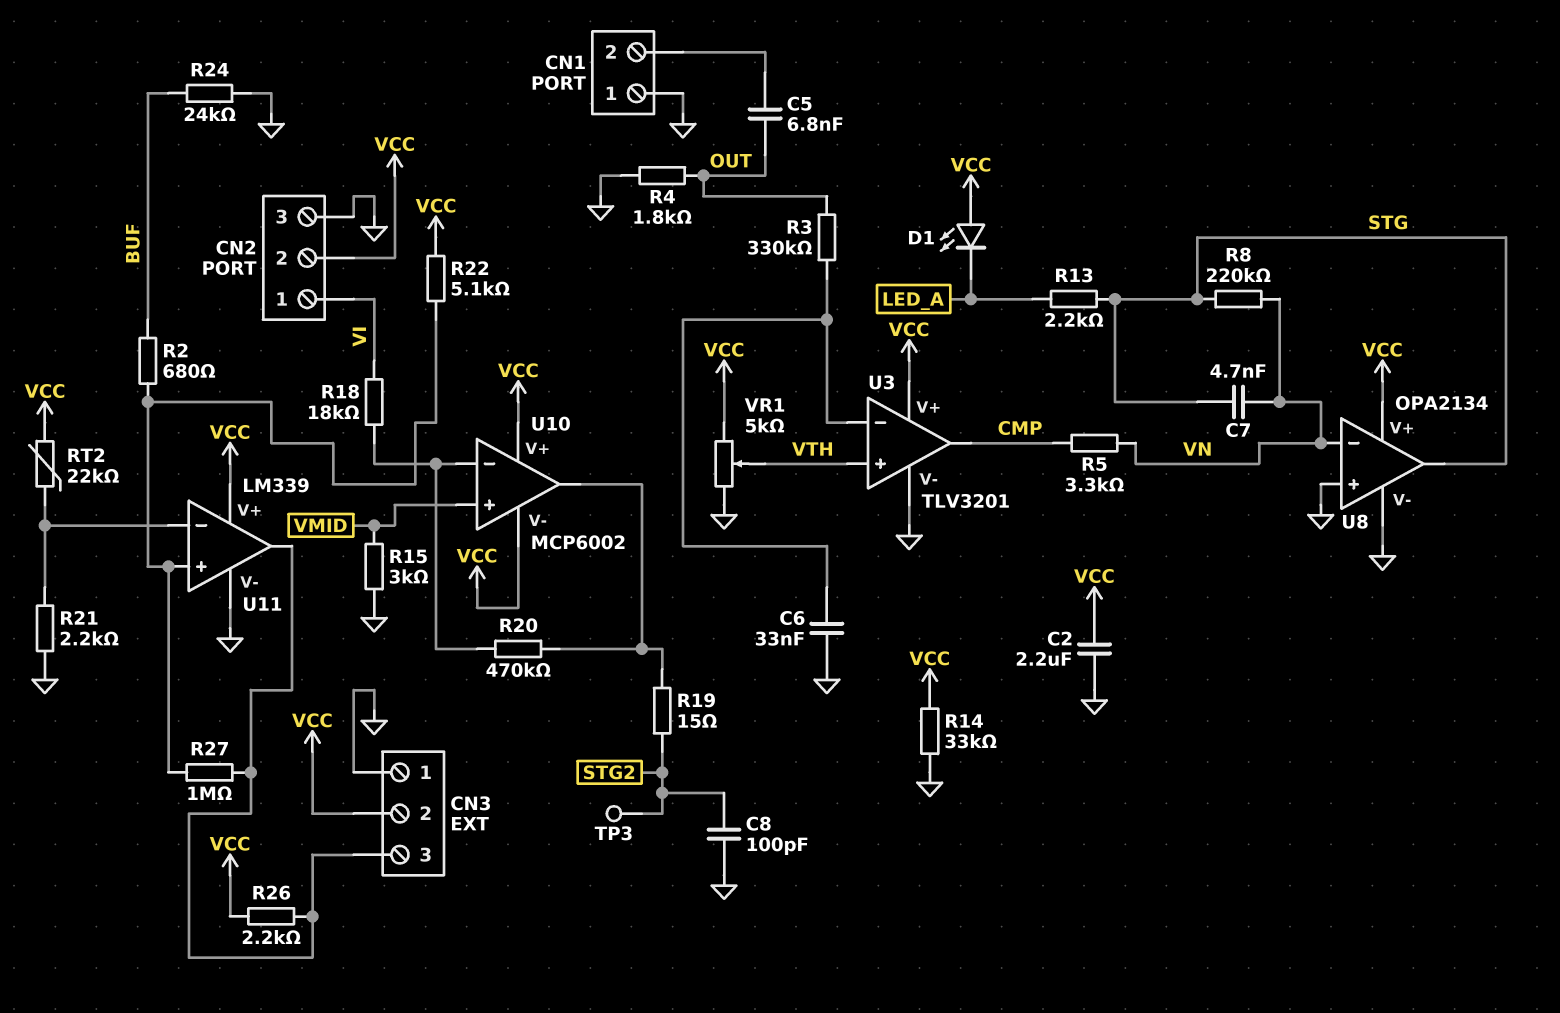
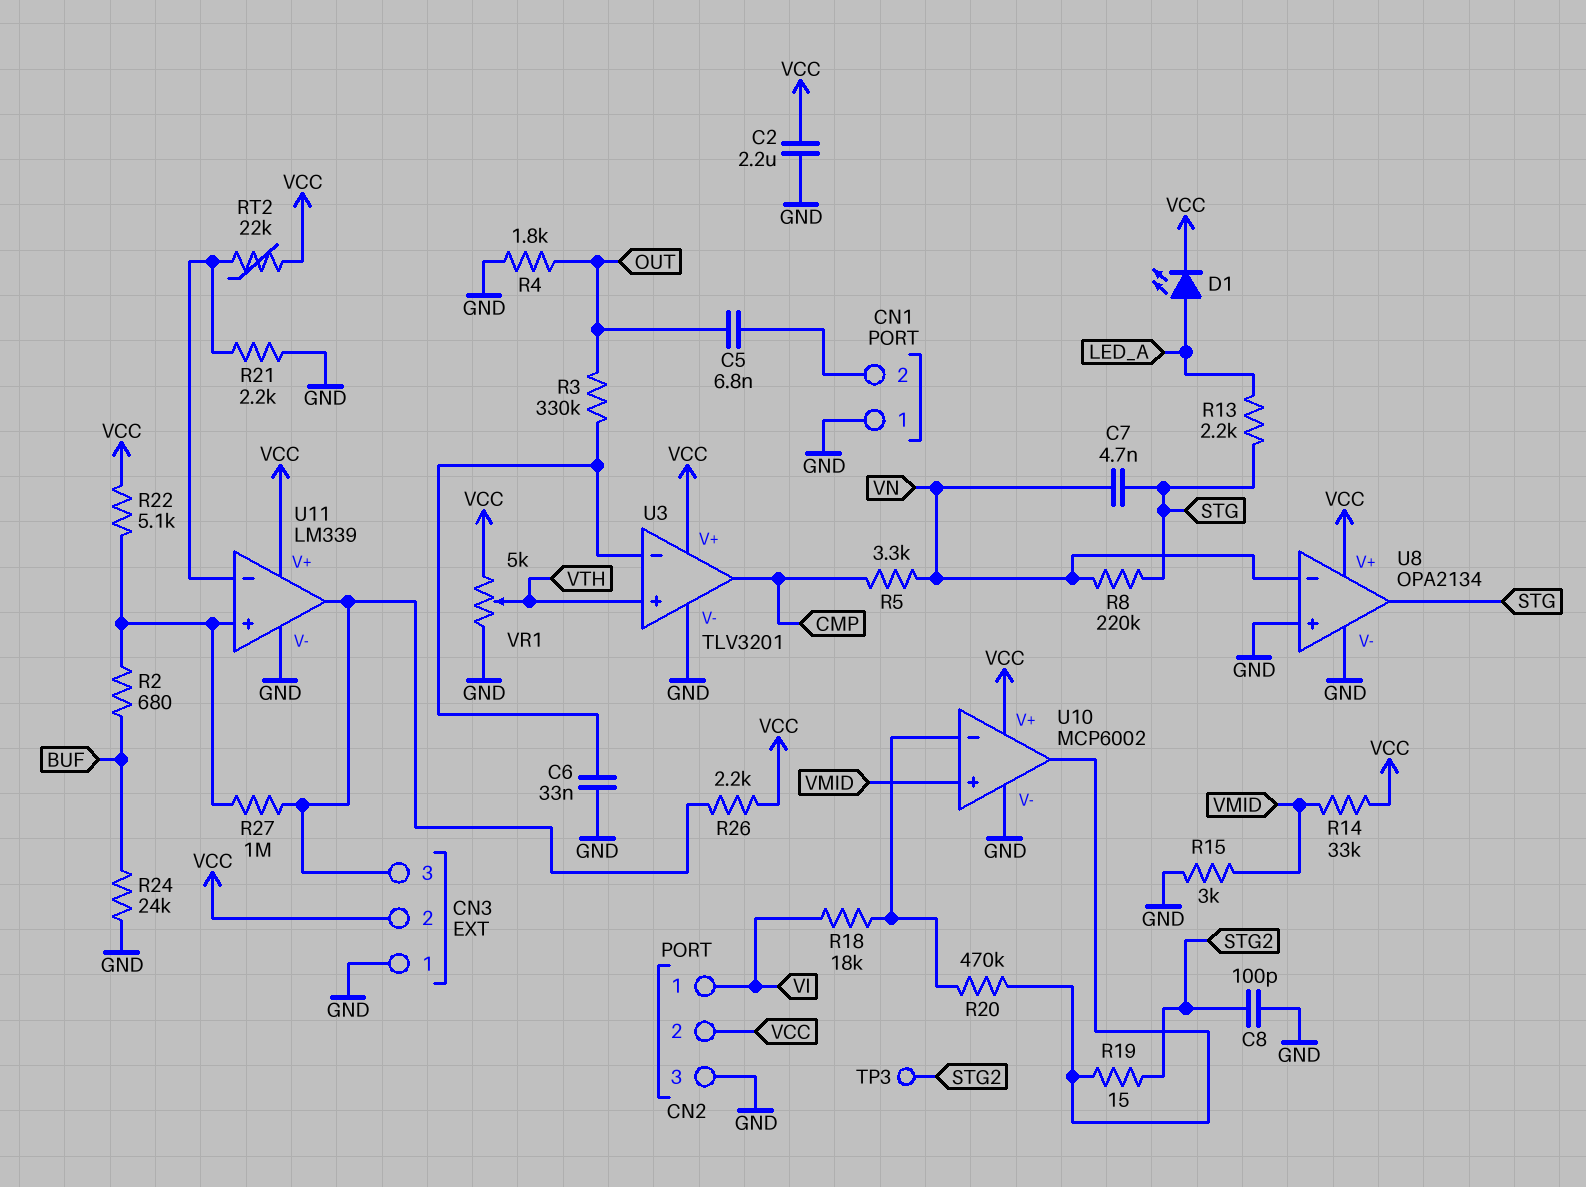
D1: LED (A VCC, K LED_A) -> LED (A LED_A, K VCC)
R14: 33k (GND, VCC) -> 33k (VCC, VMID)
U10 pin V-: VCC -> GND

